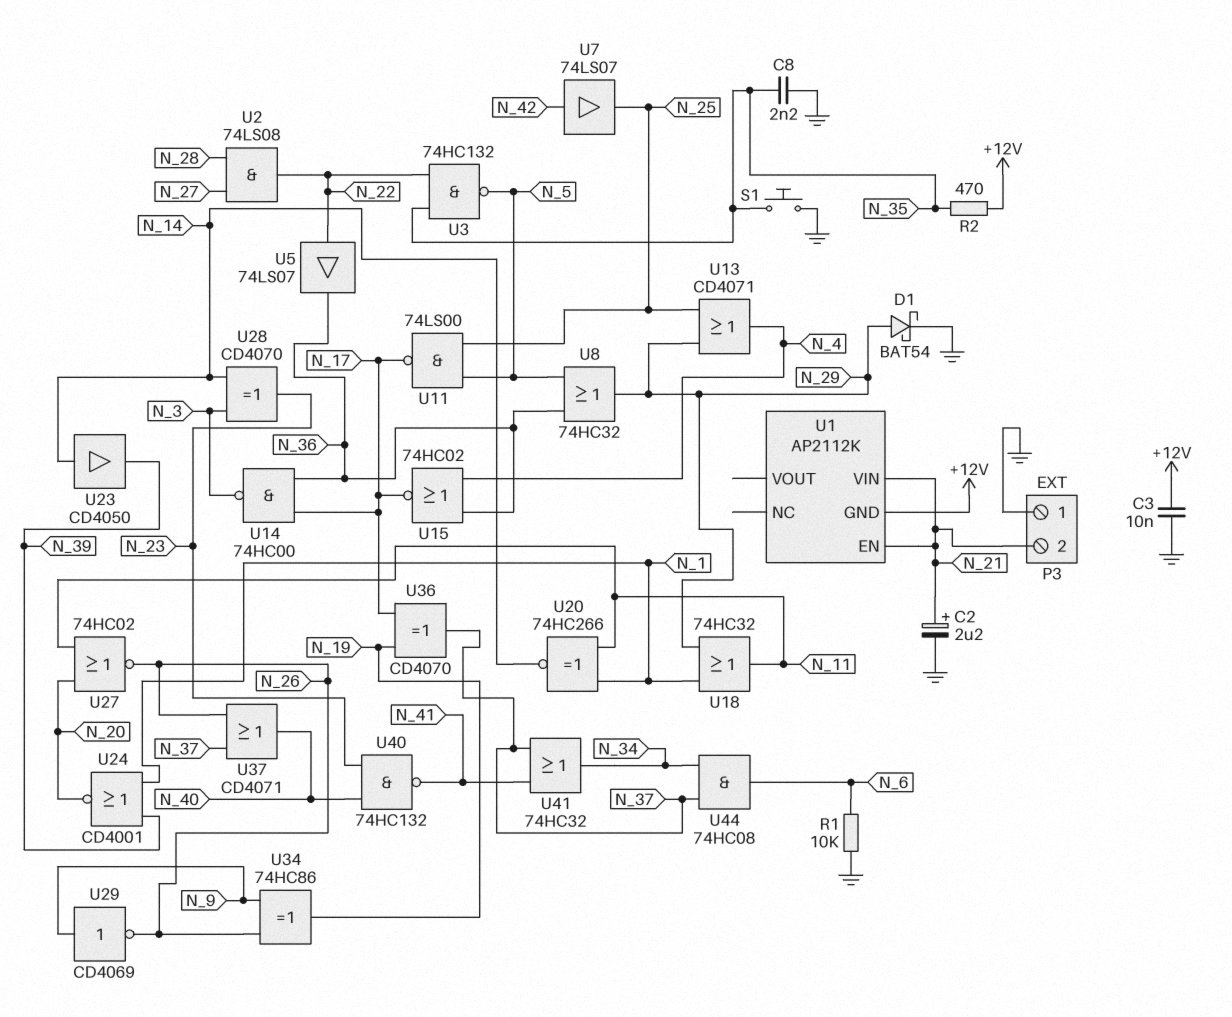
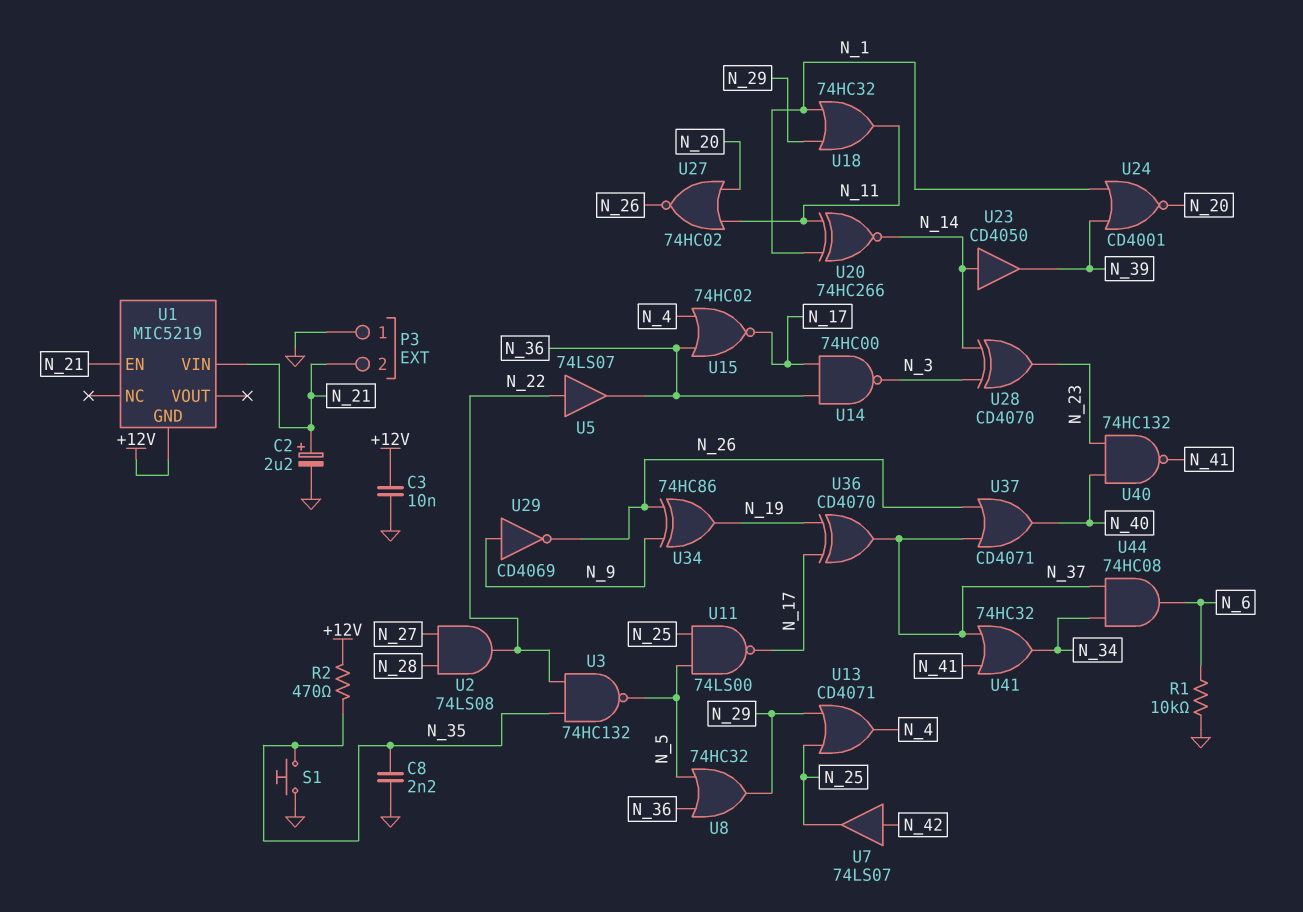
D1: schottky BAT54 (A N_29, K GND) -> none
U1: AP2112K -> MIC5219

